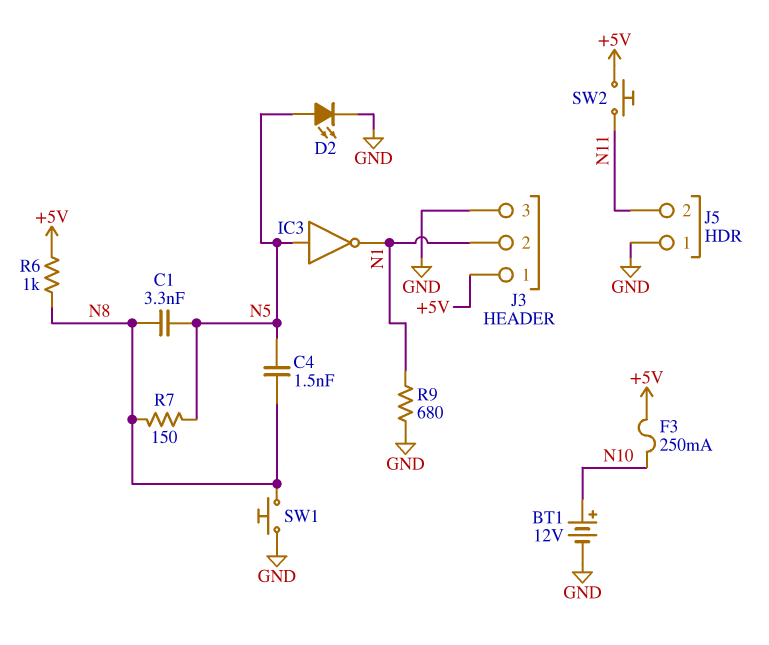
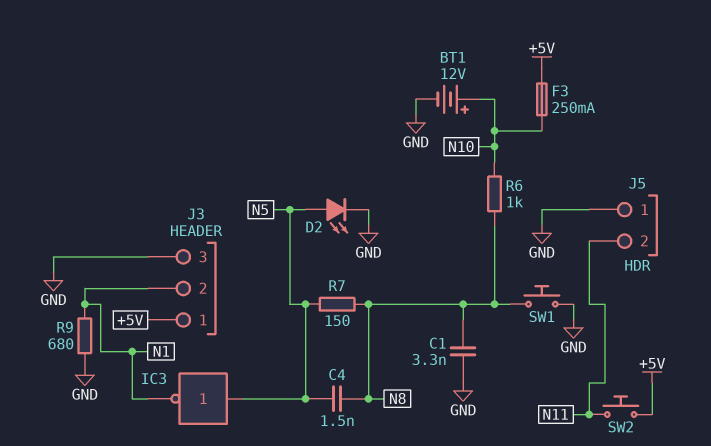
C1: 3.3nF (N5, N8) -> 3.3nF (GND, N8)
R6: 1k (+5V, N8) -> 1k (N8, N10)

